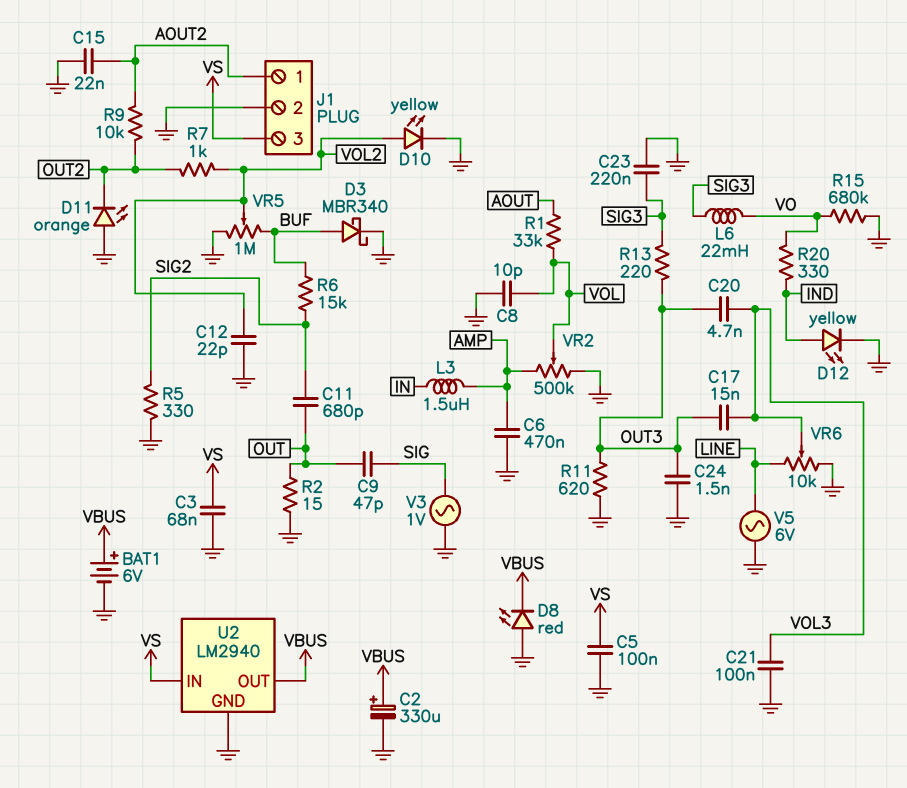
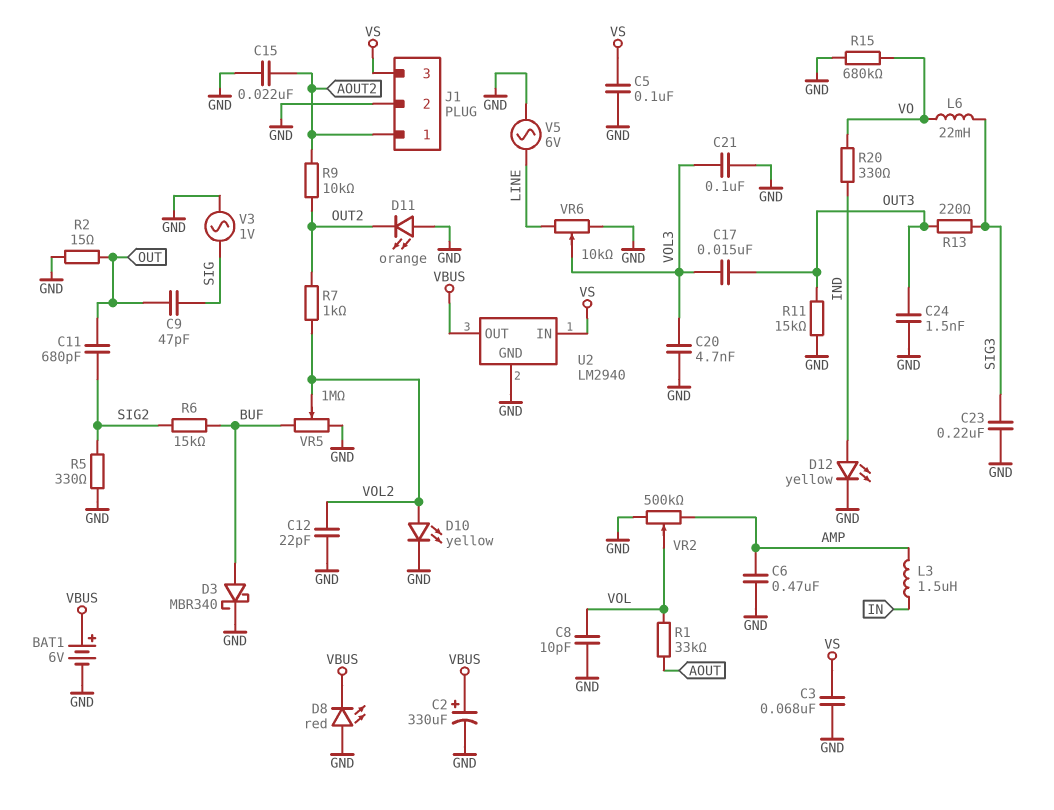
C20: 4.7nF (OUT3, VOL3) -> 4.7nF (GND, VOL3)
R11: 620 (GND, OUT3) -> 15k (GND, OUT3)

